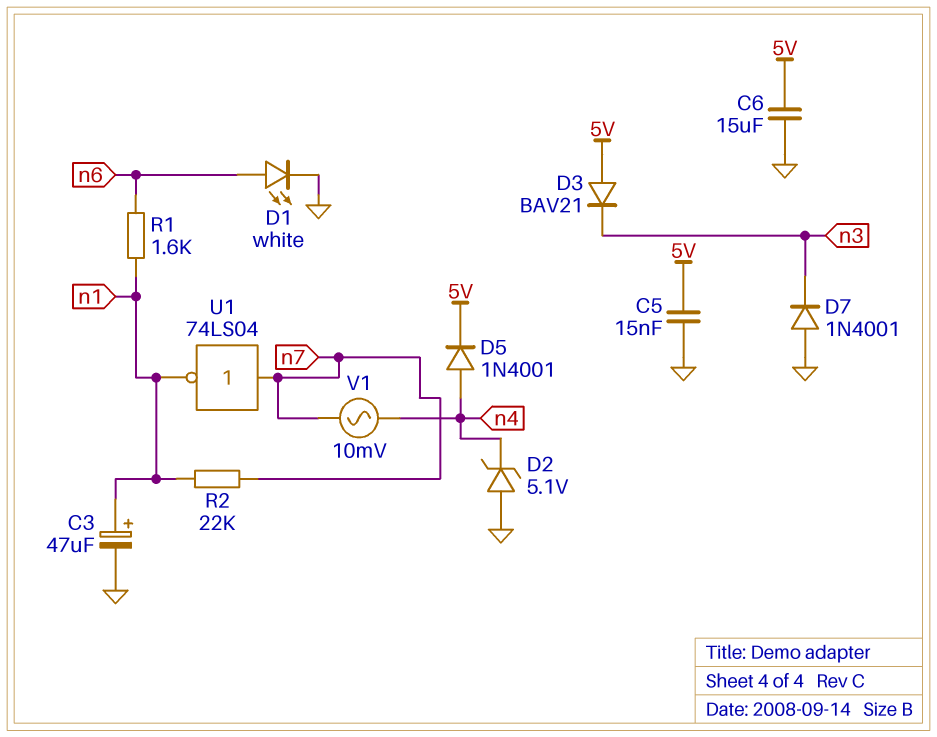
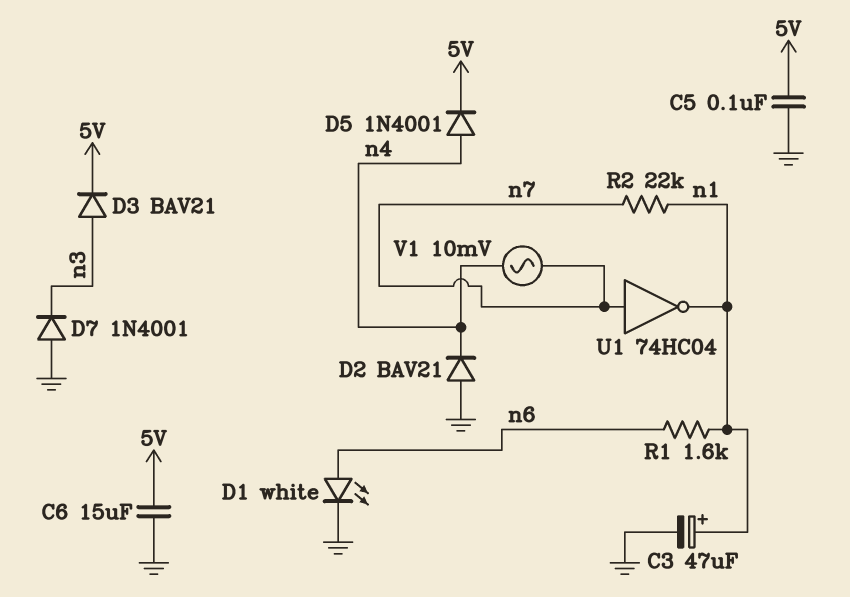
C5: 15nF (5V, GND) -> 100nF (5V, GND)
D2: zener 5.1V (A GND, K n4) -> diode BAV21 (A GND, K n4)
D3: diode BAV21 (A 5V, K n3) -> diode BAV21 (A n3, K 5V)
U1: NOT 74LS04 (in n7, out n1) -> NOT 74HC04 (in n7, out n1)

